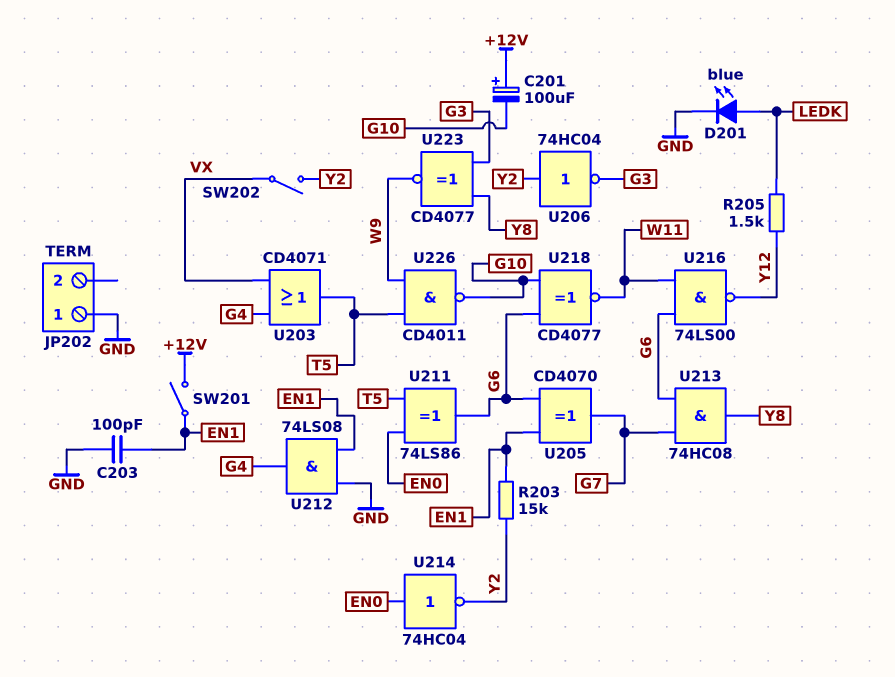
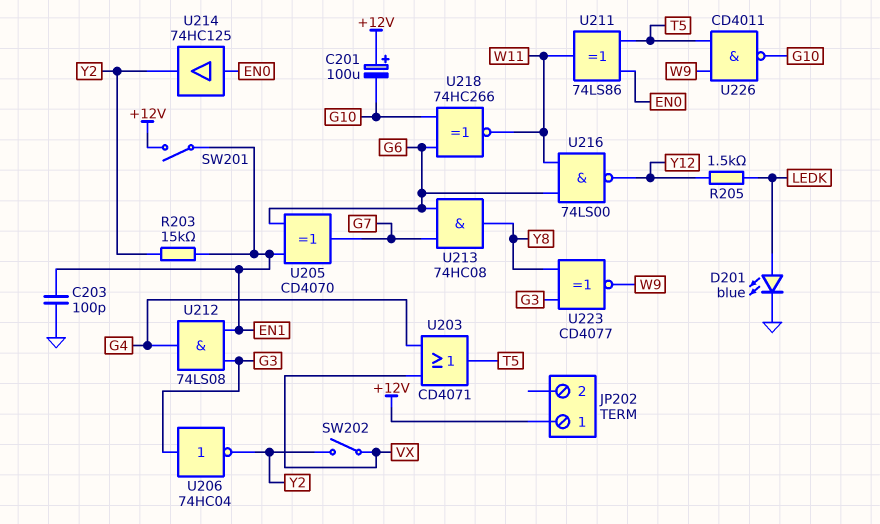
JP202 pin 1: GND -> +12V
U206: NOT 74HC04 (in Y2, out G3) -> NOT 74HC04 (in G3, out Y2)
U211: XOR 74LS86 (in EN0, in T5, out G6) -> XOR 74LS86 (in EN0, in T5, out W11)
U212: AND 74LS08 (in EN1, in GND, out G4) -> AND 74LS08 (in EN1, in G3, out G4)
U214: NOT 74HC04 (in EN0, out Y2) -> buffer 74HC125 (in EN0, out Y2)
U218: XNOR CD4077 (in G6, in G10, out W11) -> XNOR 74HC266 (in G6, in G10, out W11)

